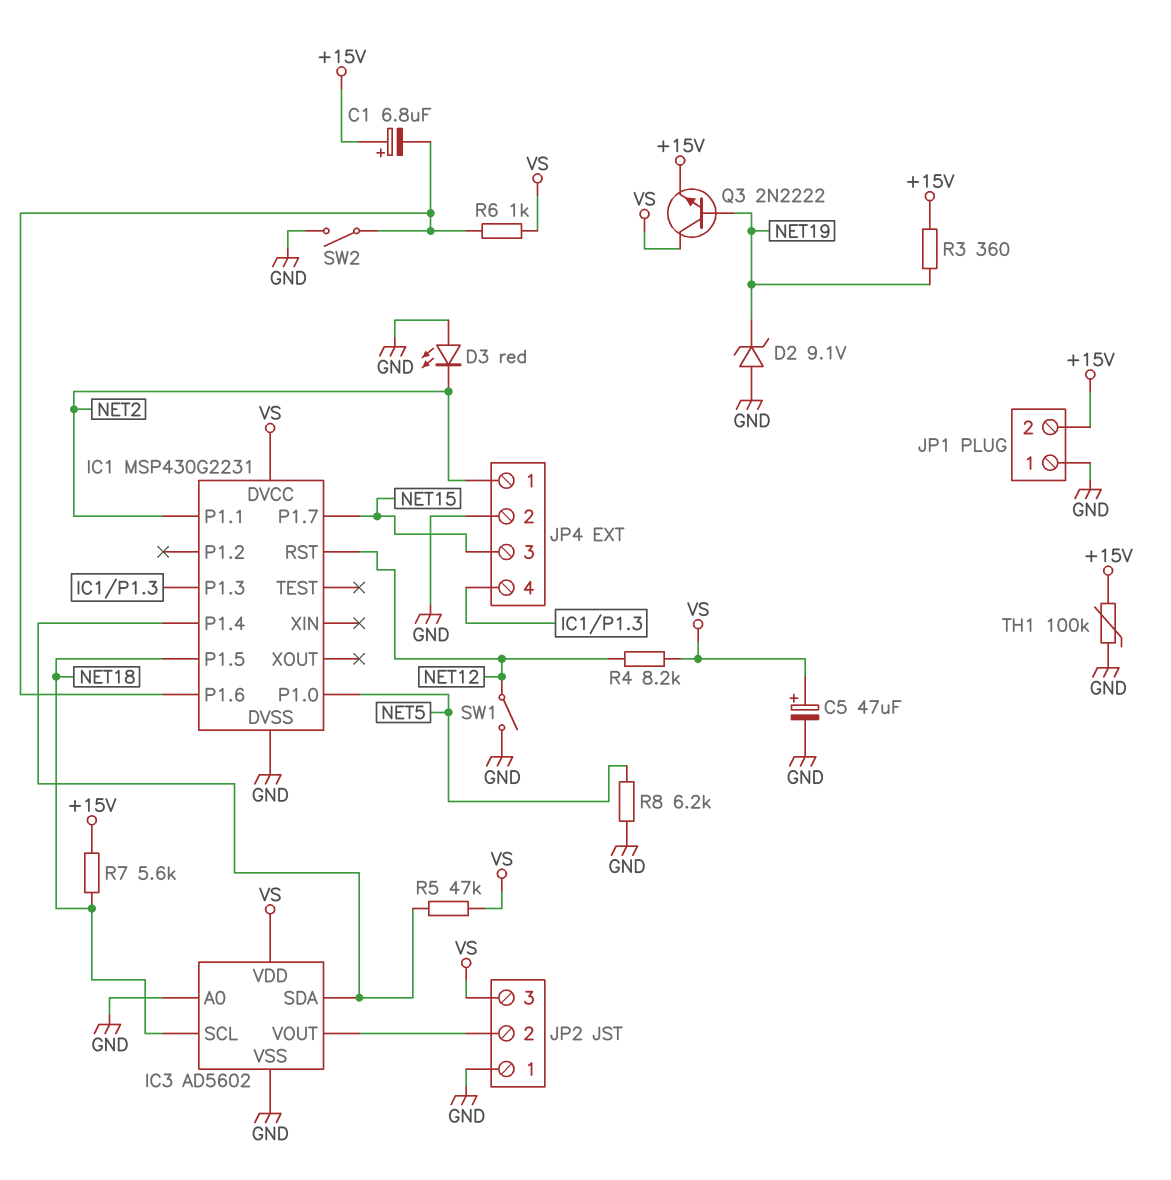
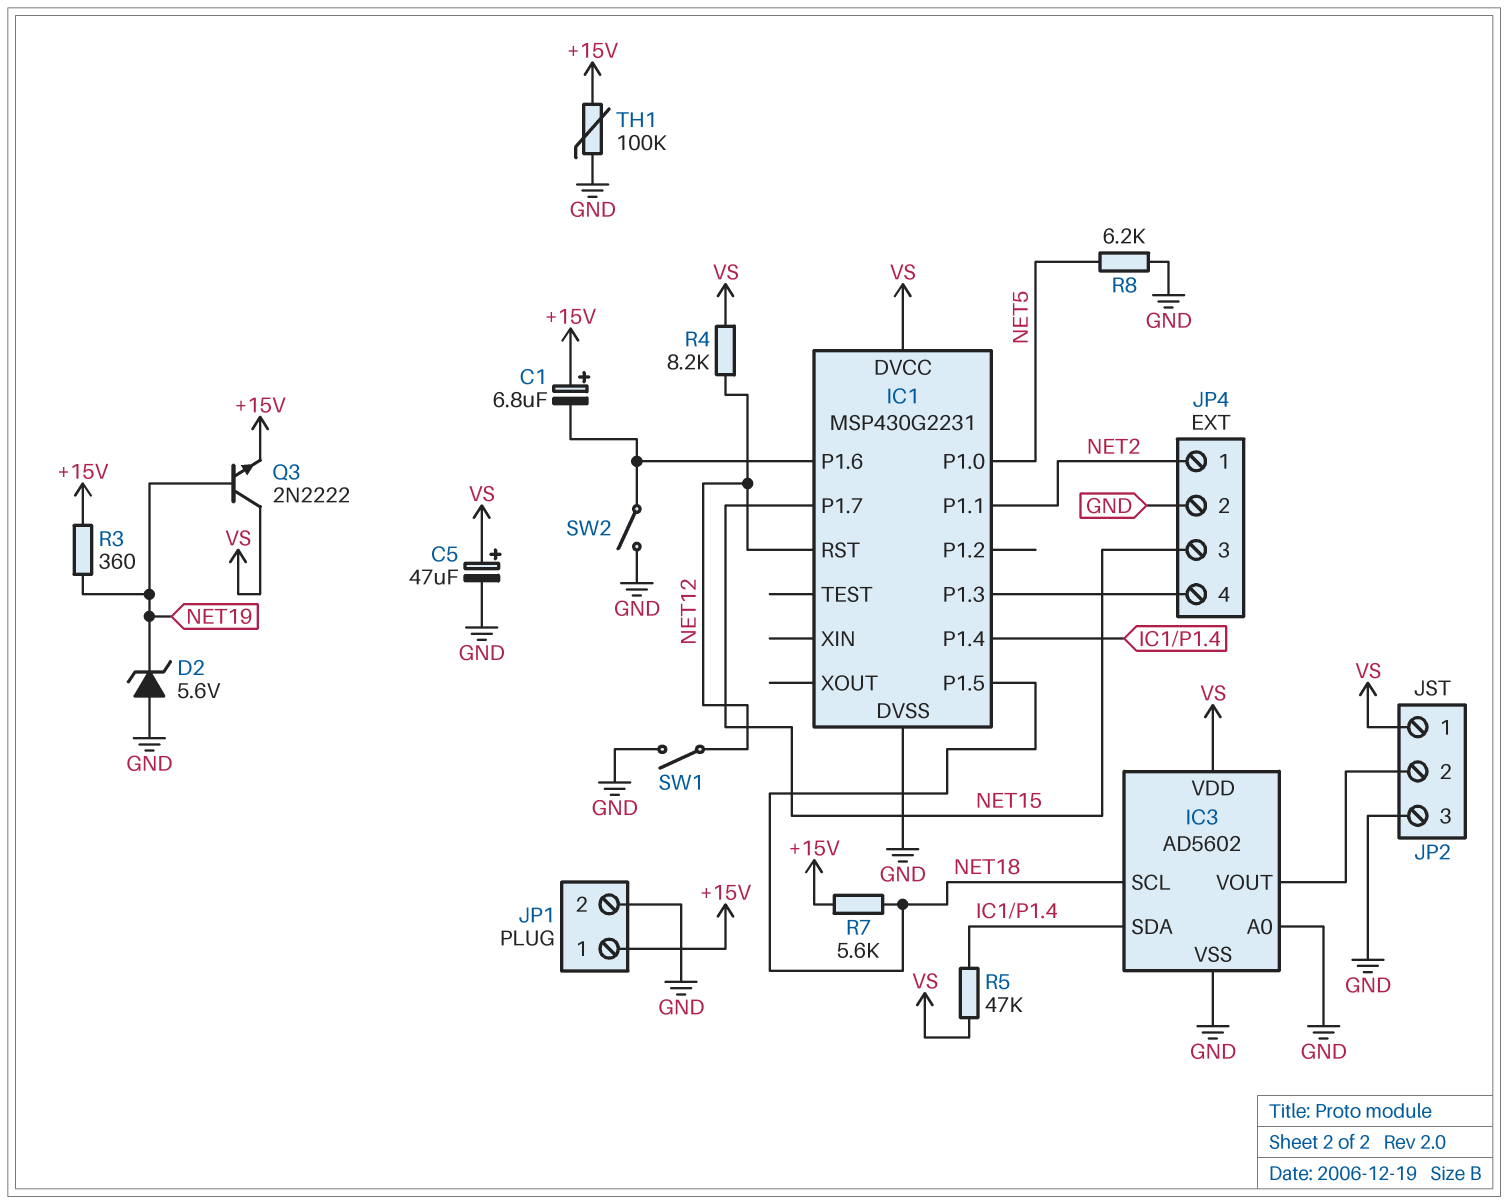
D2: zener 9.1V (A GND, K NET19) -> zener 5.6V (A GND, K NET19)
D3: LED red (A GND, K NET2) -> none
JP1 pin 1: GND -> +15V
JP1 pin 2: +15V -> GND
JP2 pin 1: GND -> VS
JP2 pin 3: VS -> GND
R6: 1k (IC1/P1.6, VS) -> none

